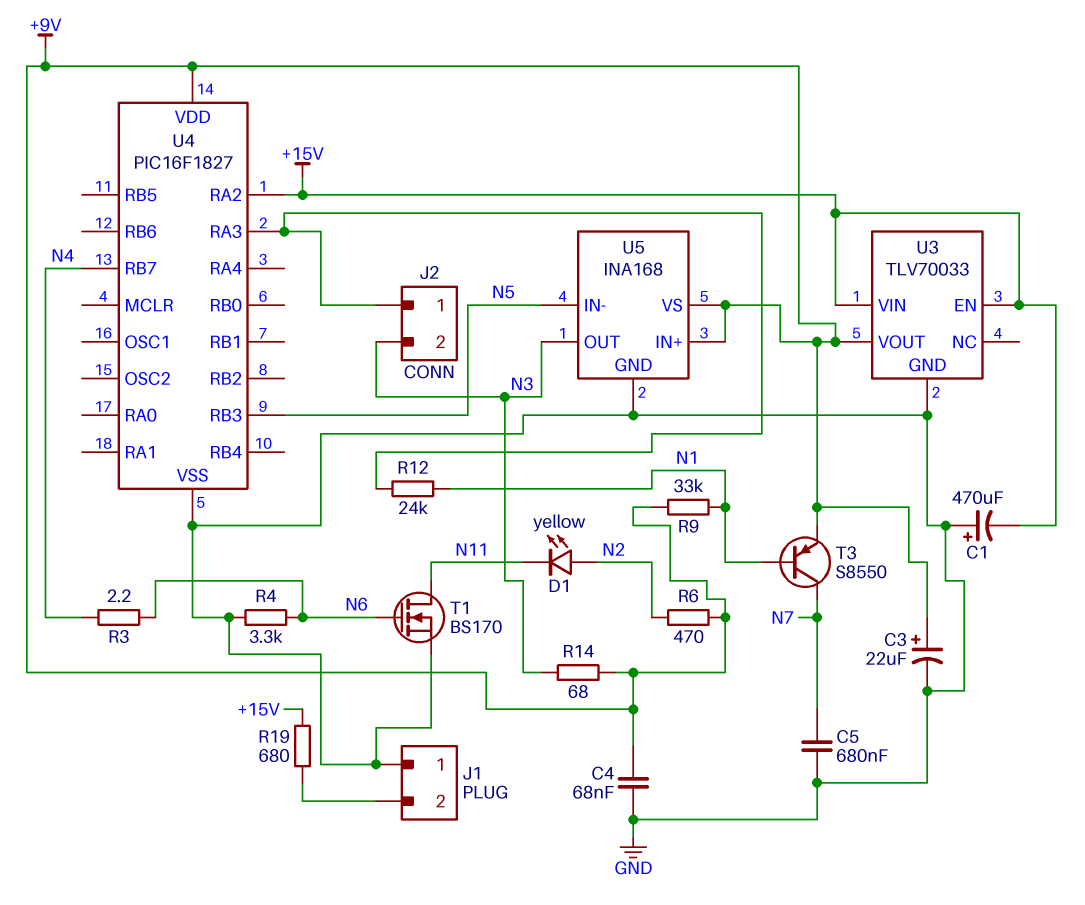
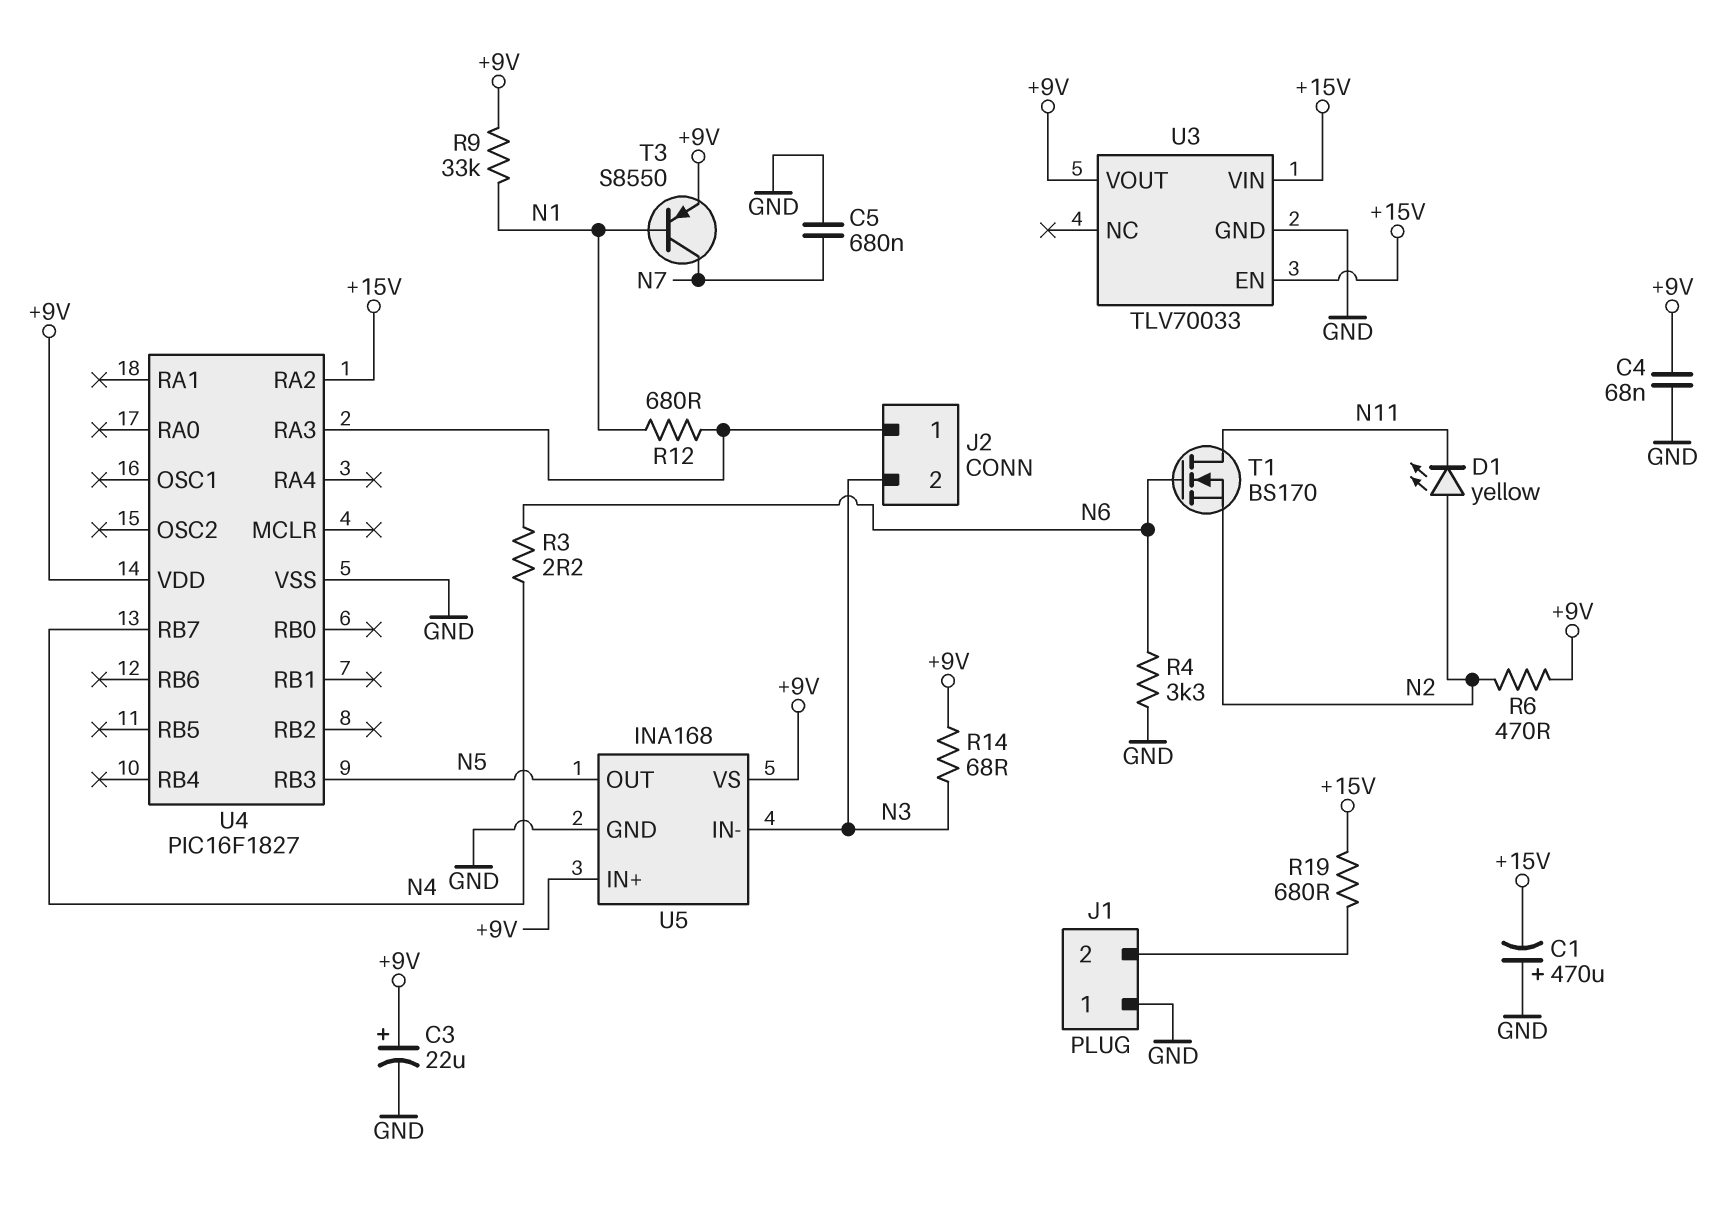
R12: 24k (J2/1, N1) -> 680 (J2/1, N1)
T1: NMOS BS170 (G N6, D N11, S GND) -> NMOS BS170 (G N6, D N11, S N2)
U5 pin IN-: N5 -> N3
U5 pin OUT: N3 -> N5

